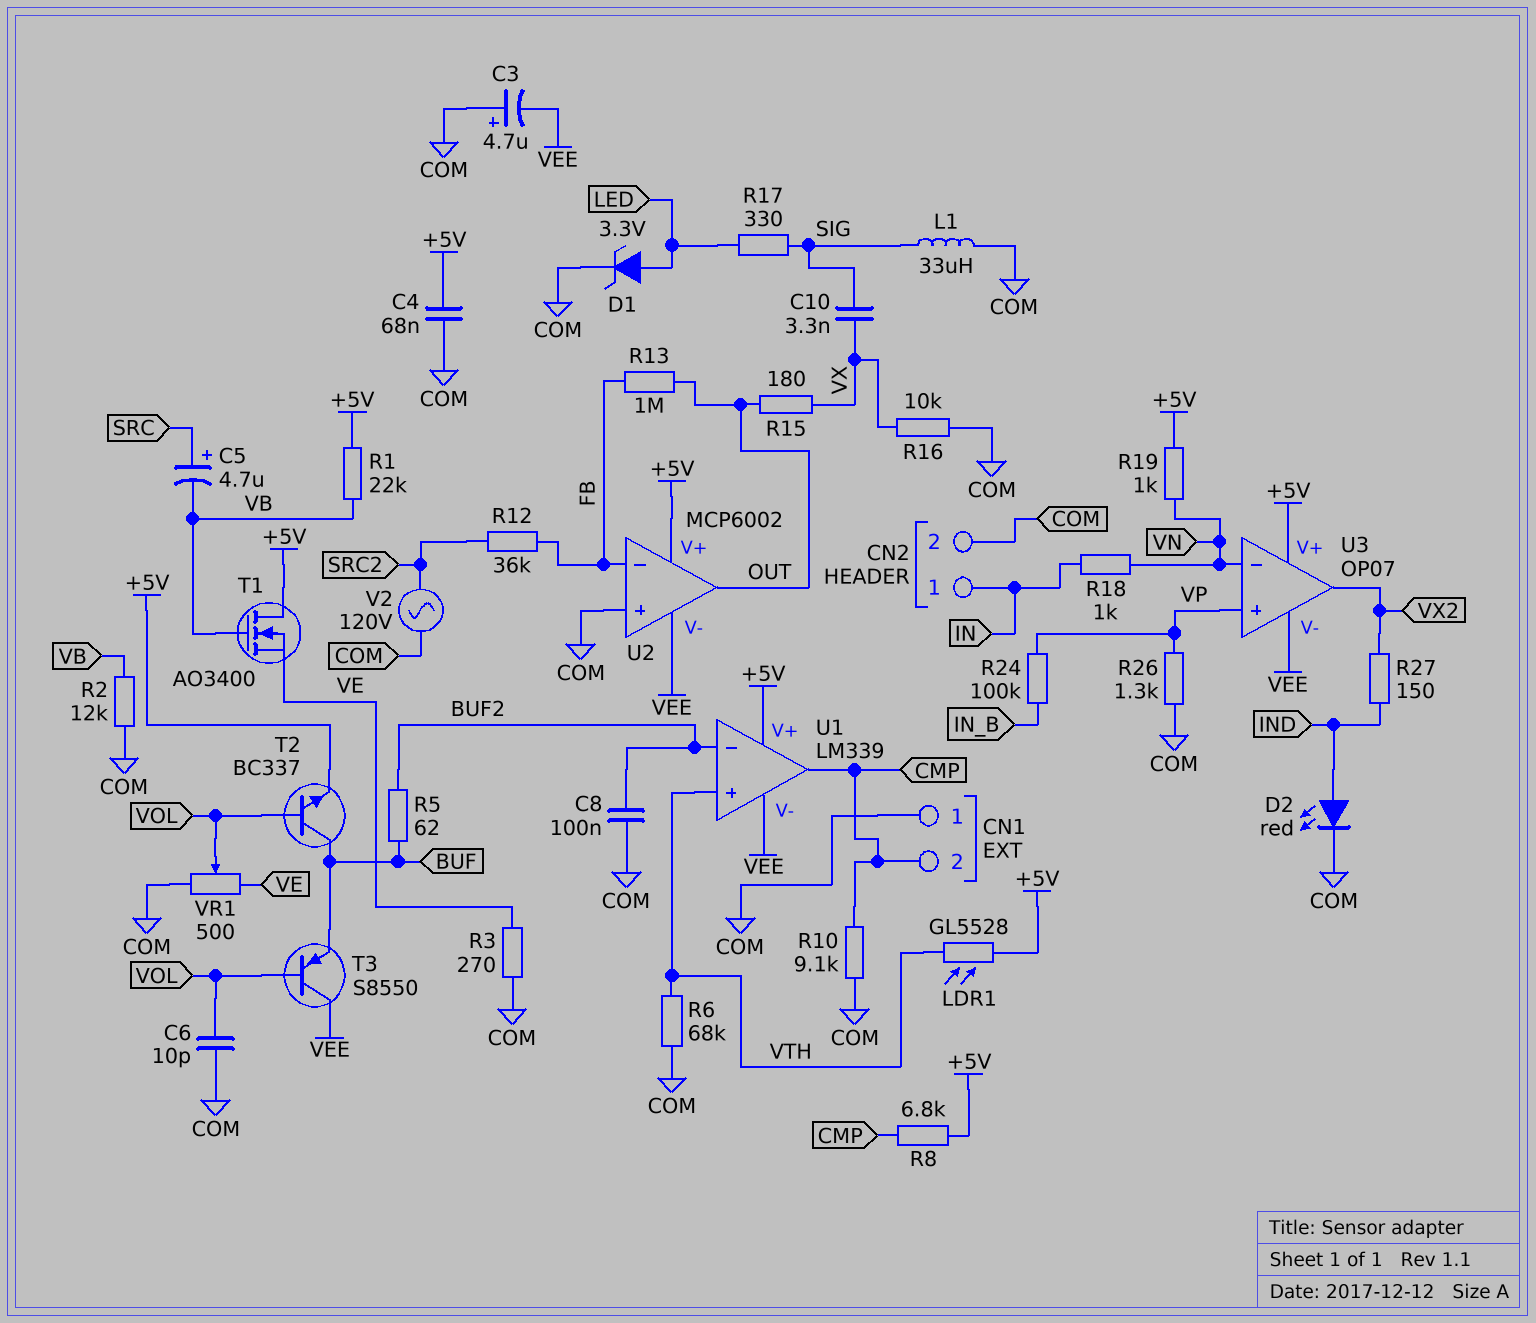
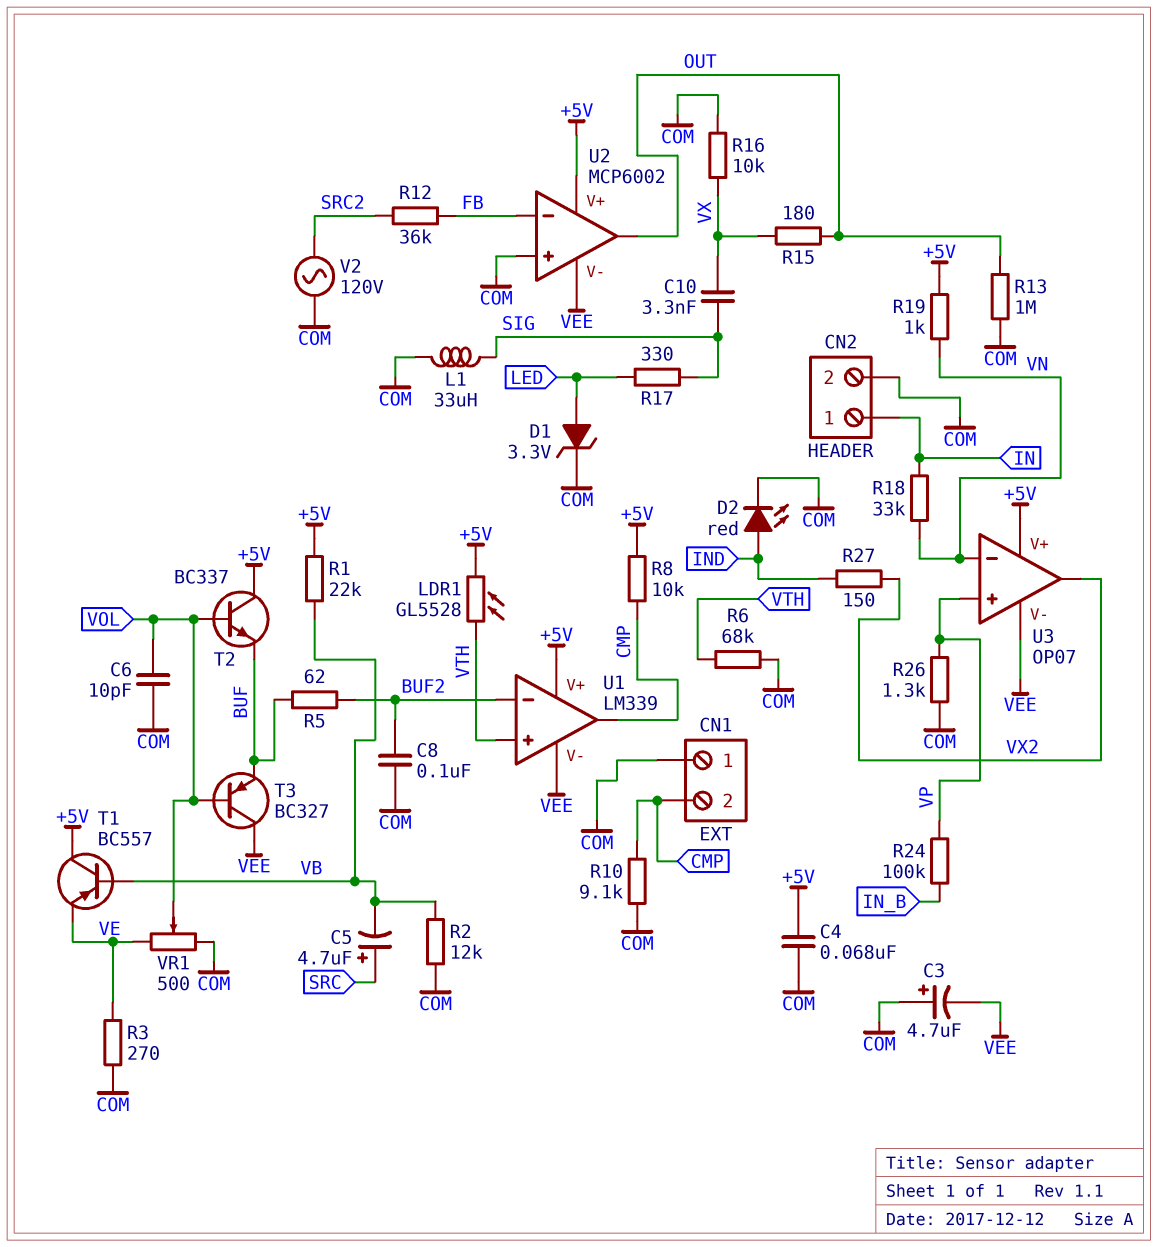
R8: 6.8k (+5V, CMP) -> 10k (+5V, CMP)
R13: 1M (FB, OUT) -> 1M (COM, OUT)
R18: 1k (IN, VN) -> 33k (IN, VN)
T1: NMOS AO3400 (G VB, D +5V, S VE) -> PNP BC557 (B VB, C +5V, E VE)
T2: NPN BC337 (B VOL, C BUF, E +5V) -> NPN BC337 (B VOL, C +5V, E BUF)
T3: PNP S8550 (B VOL, C VEE, E BUF) -> PNP BC327 (B VOL, C VEE, E BUF)

